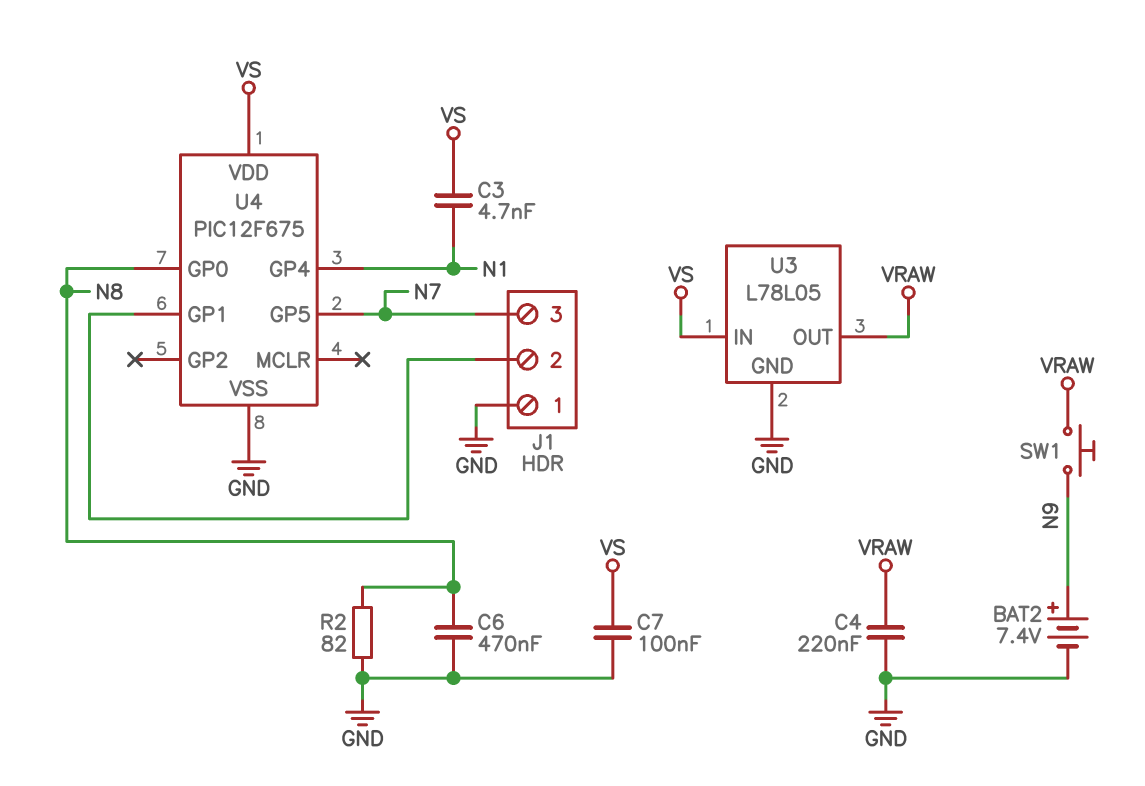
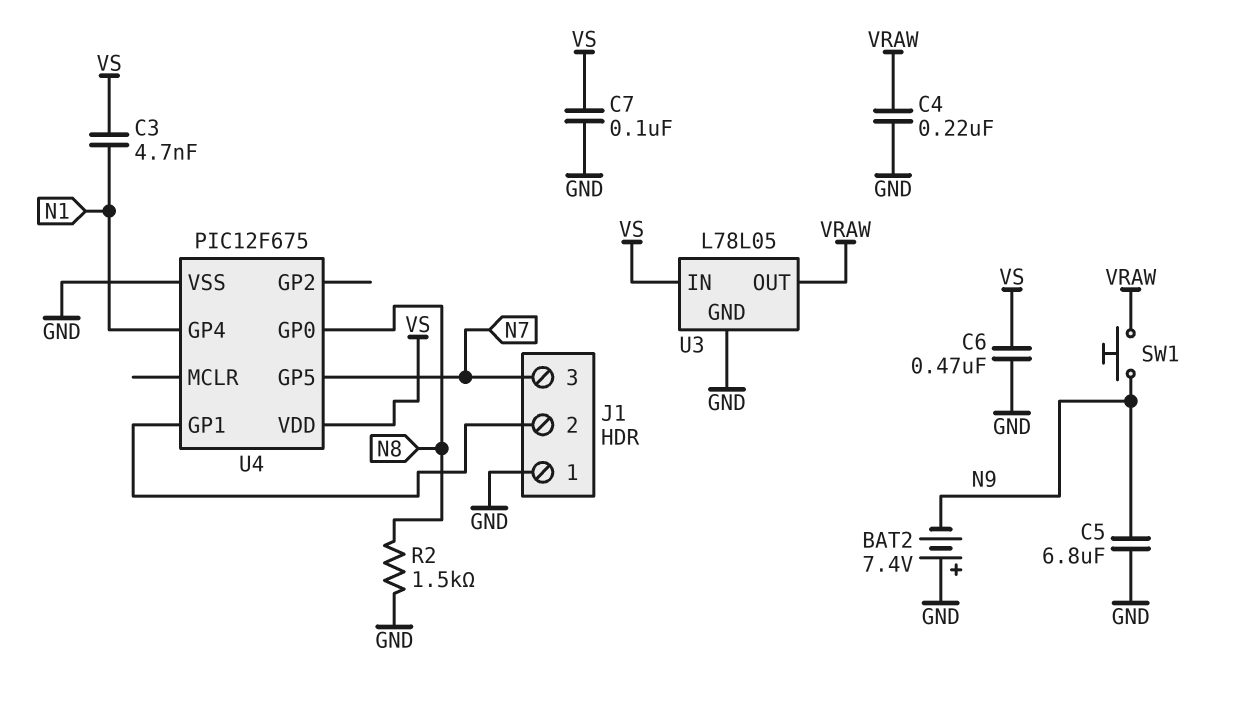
BAT2: 7.4V (plus N9, minus GND) -> 7.4V (plus GND, minus N9)
C5: none -> 6.8uF (GND, N9)
C6: 470nF (GND, N8) -> 470nF (GND, VS)
R2: 82 (GND, N8) -> 1.5k (GND, N8)

